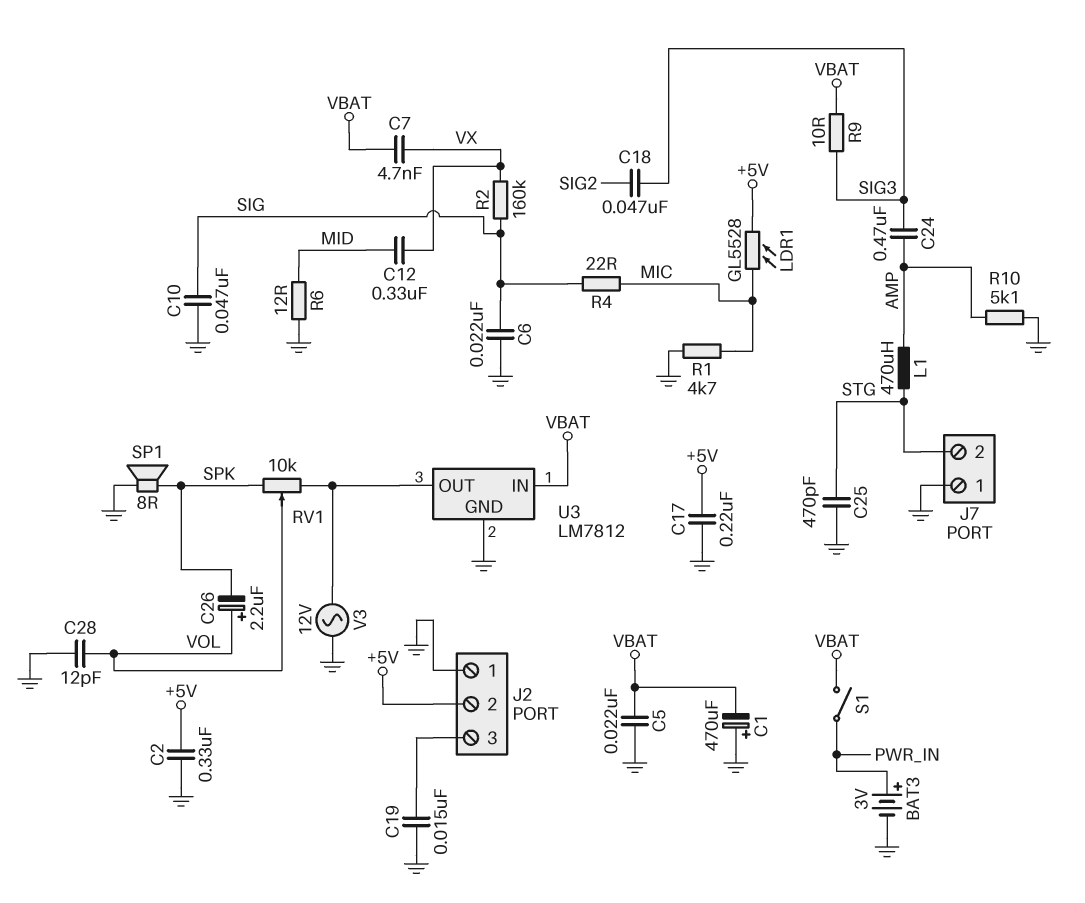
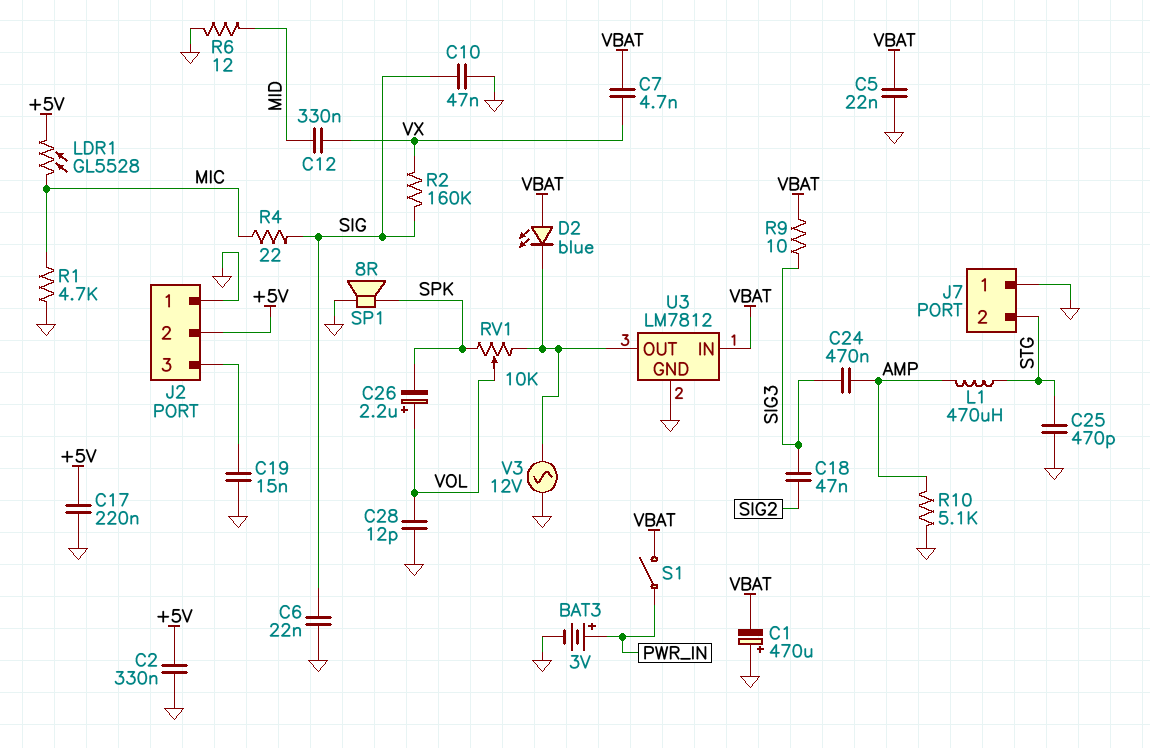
D2: none -> LED blue (A VBAT, K U3/OUT)

